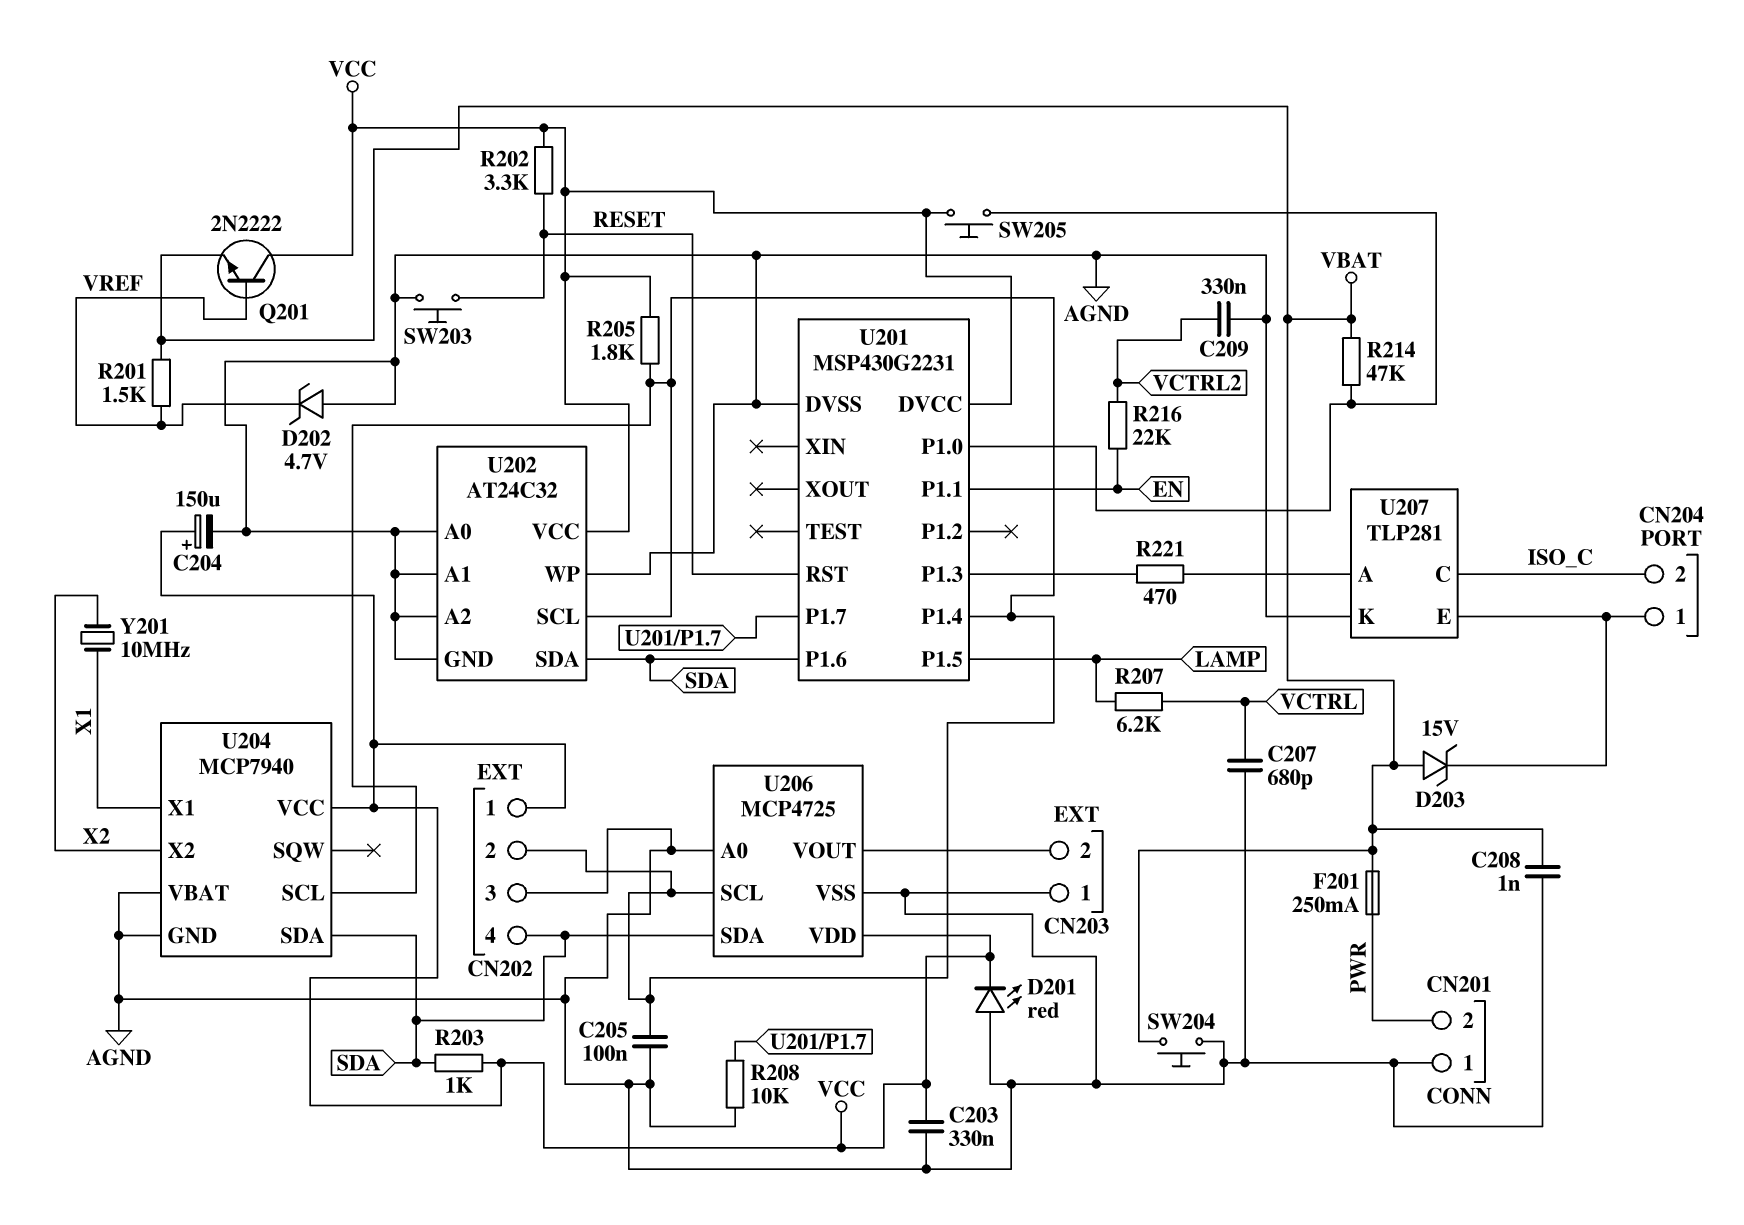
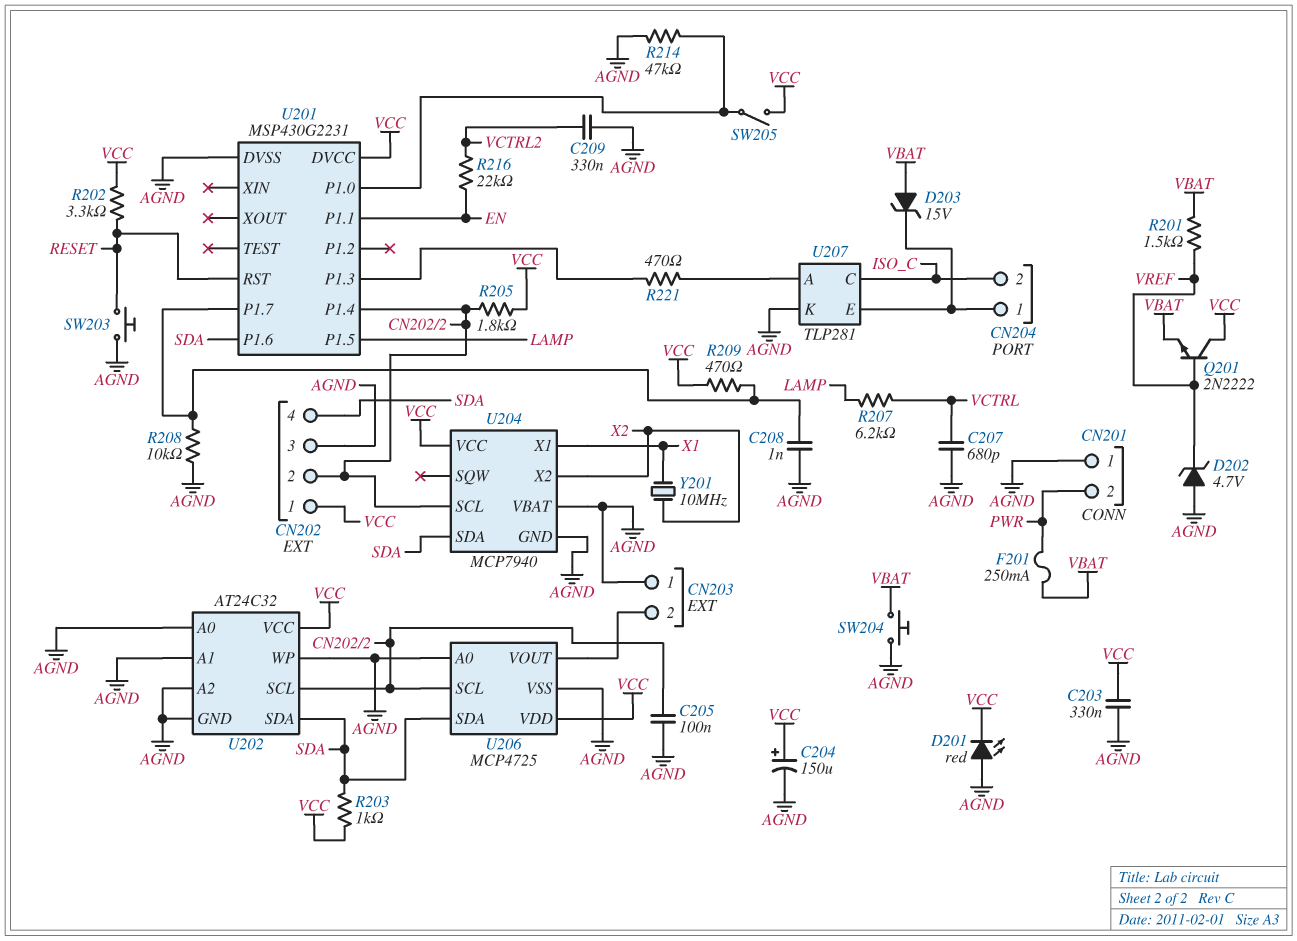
C208: 1nF (AGND, VBAT) -> 1nF (AGND, U201/P1.7)
R209: none -> 470 (U201/P1.7, VCC)
R214: 47k (U201/P1.0, VBAT) -> 47k (AGND, U201/P1.0)
SW205: button (U201/P1.0, VCC) -> switch (U201/P1.0, VCC)

